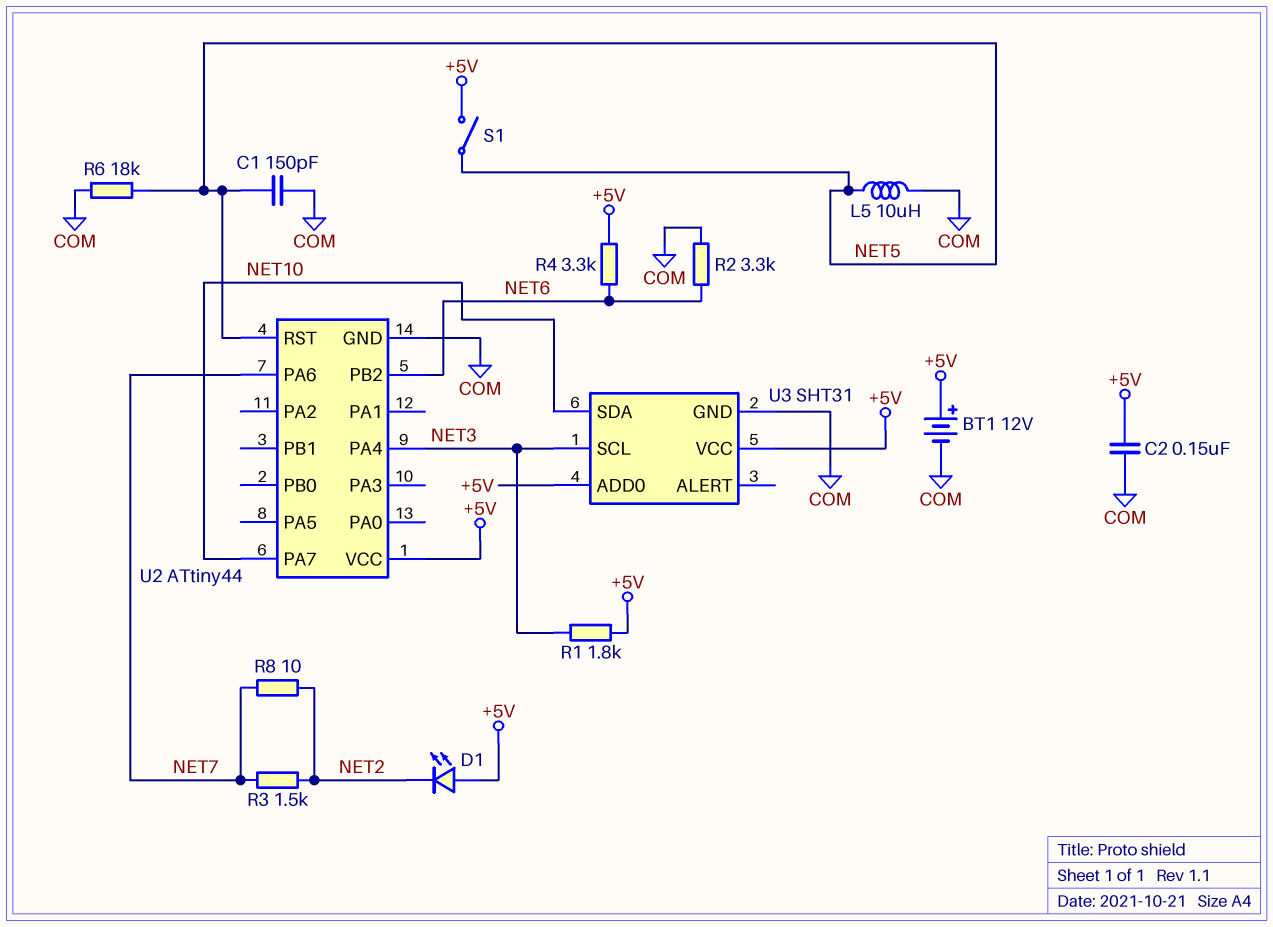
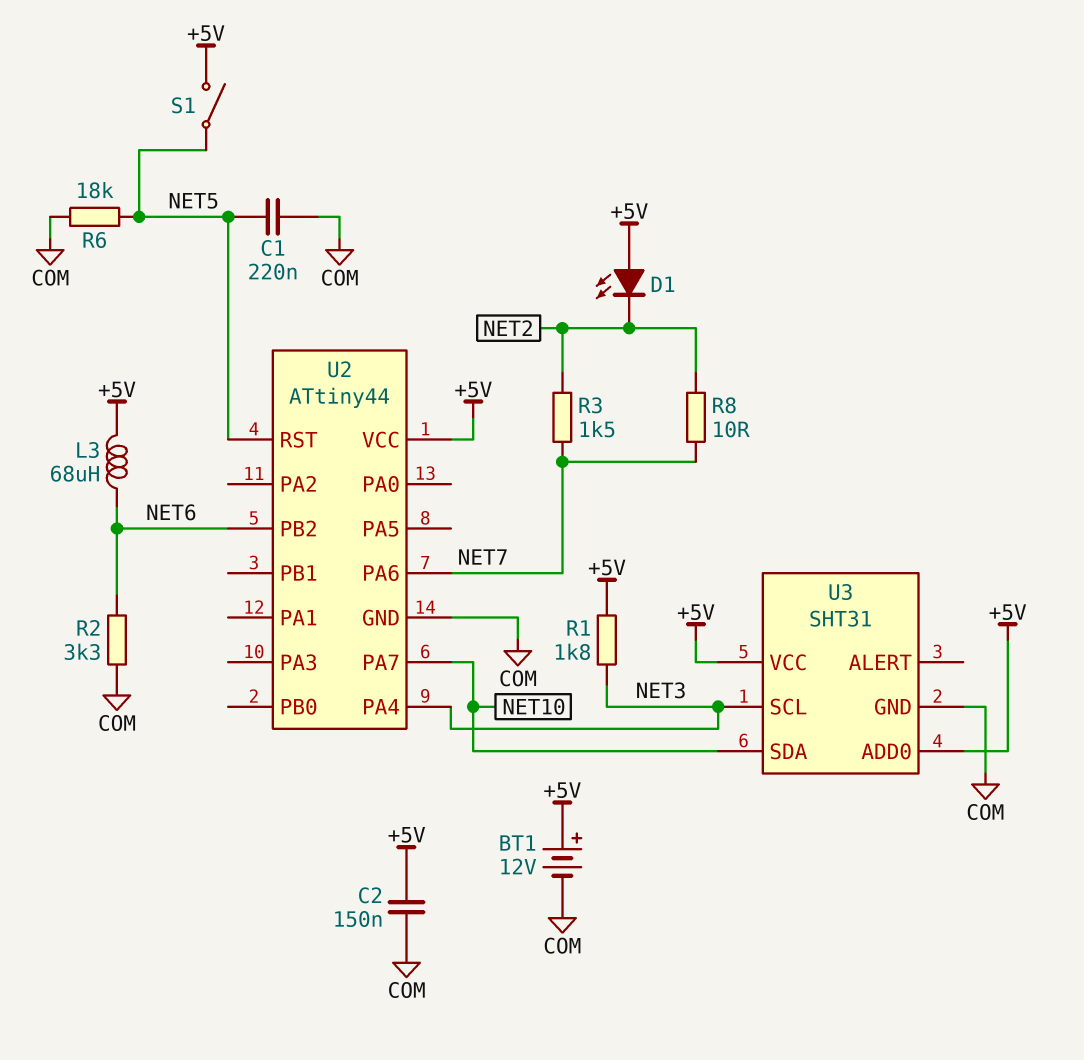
C1: 150pF (COM, NET5) -> 220nF (COM, NET5)
L3: none -> 68uH (+5V, NET6)
L5: 10uH (COM, NET5) -> none
R4: 3.3k (+5V, NET6) -> none

